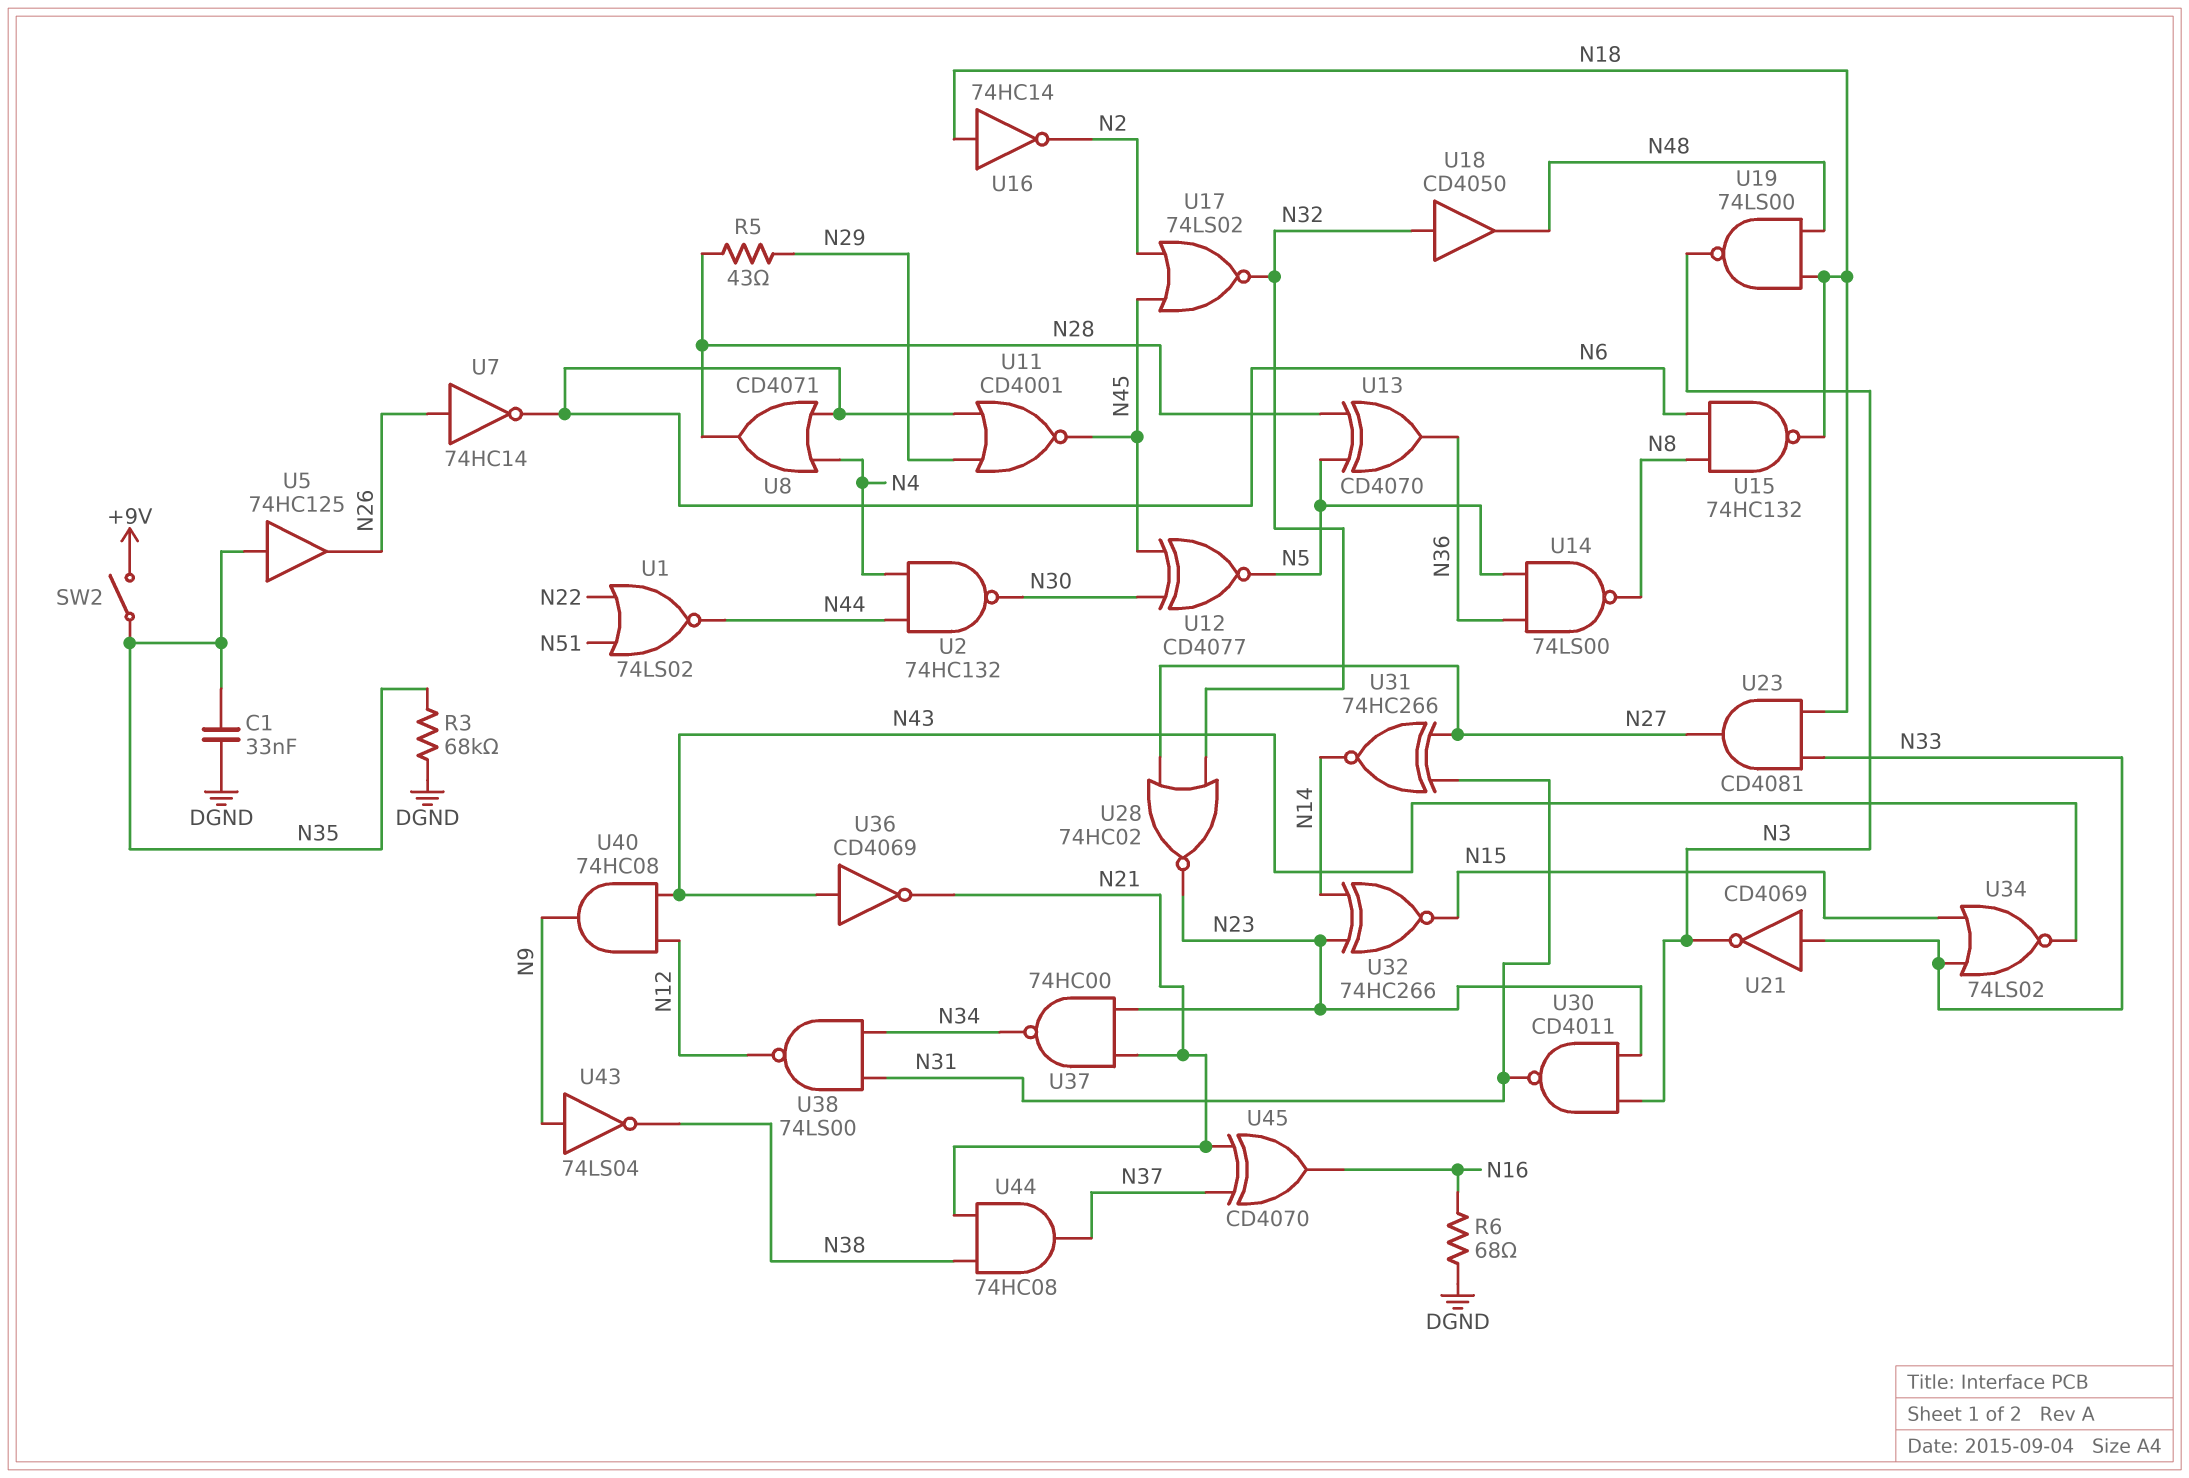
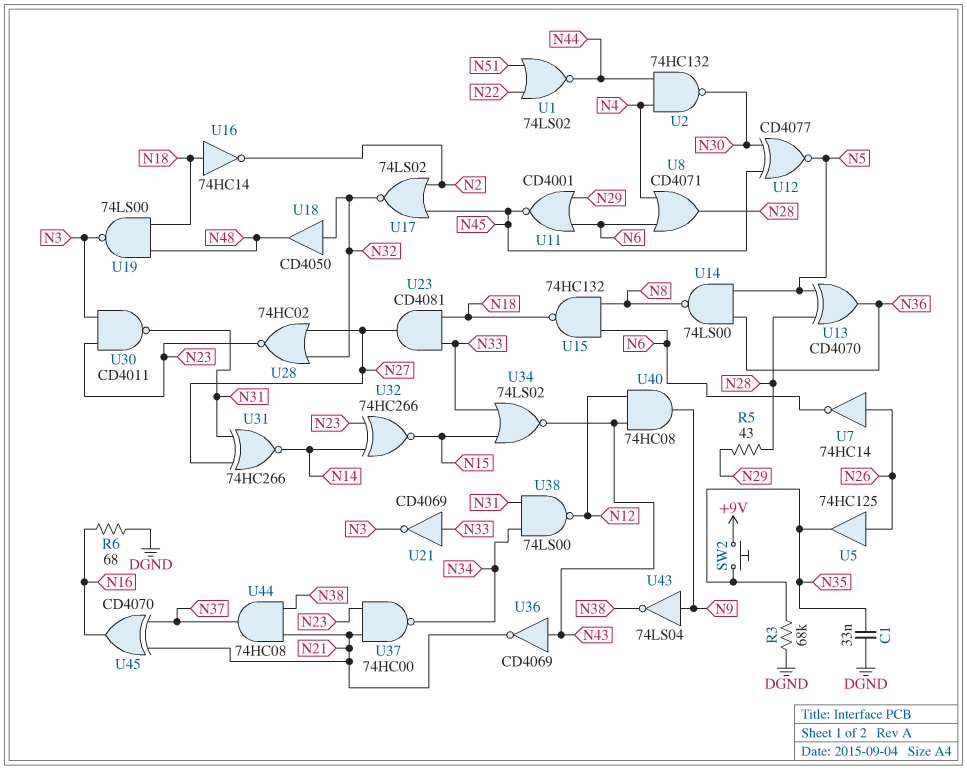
SW2: switch (+9V, N35) -> button (+9V, N35)
U5: buffer 74HC125 (in N35, out N26) -> buffer 74HC125 (in N26, out N35)

